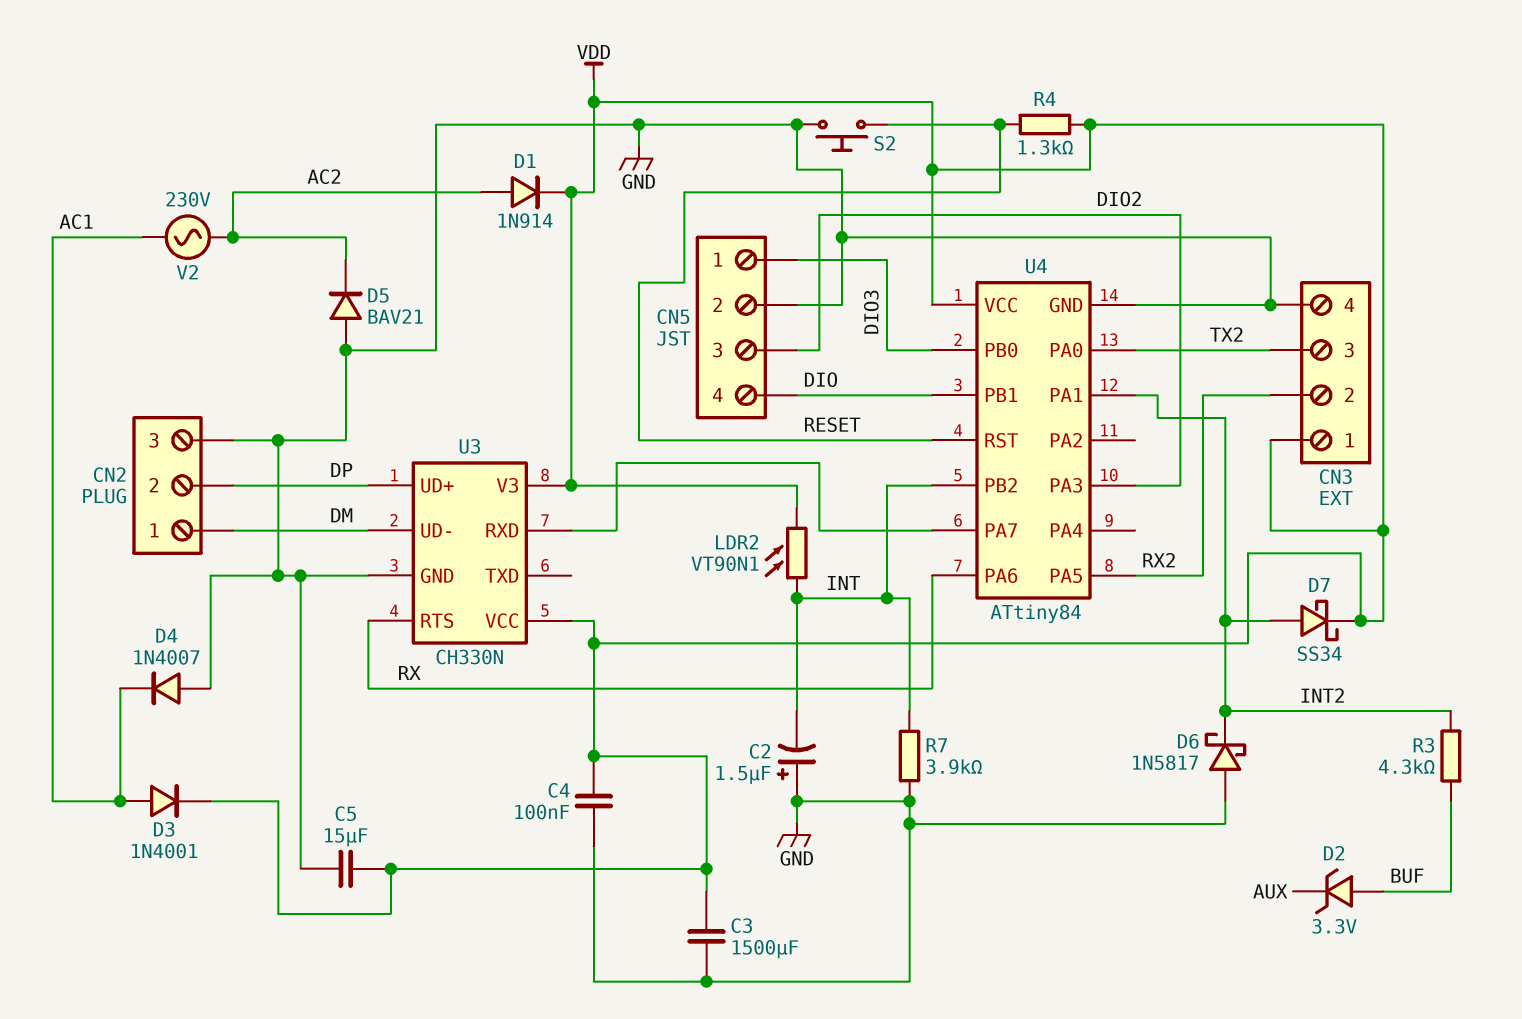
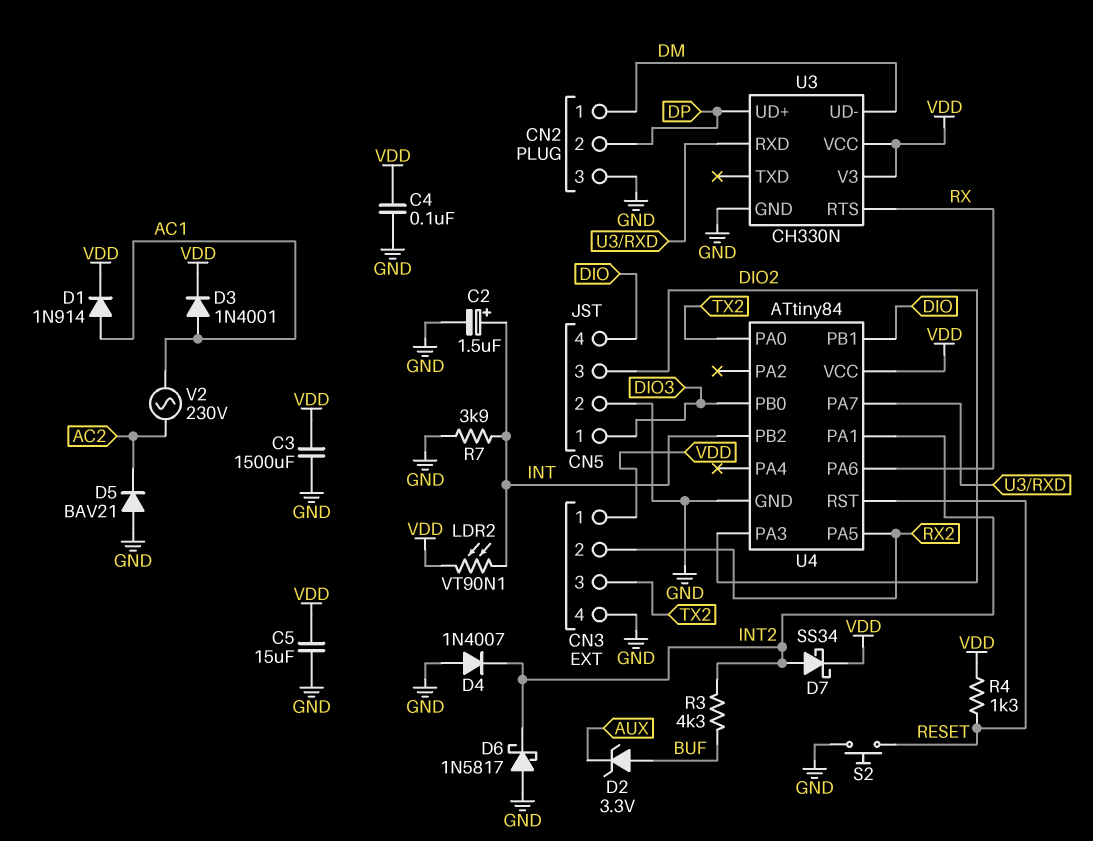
C2: 1.5uF (plus GND, minus INT) -> 1.5uF (plus INT, minus GND)
D1: diode 1N914 (A AC2, K VDD) -> diode 1N914 (A AC1, K VDD)
D4: diode 1N4007 (A GND, K AC1) -> diode 1N4007 (A GND, K INT2)

